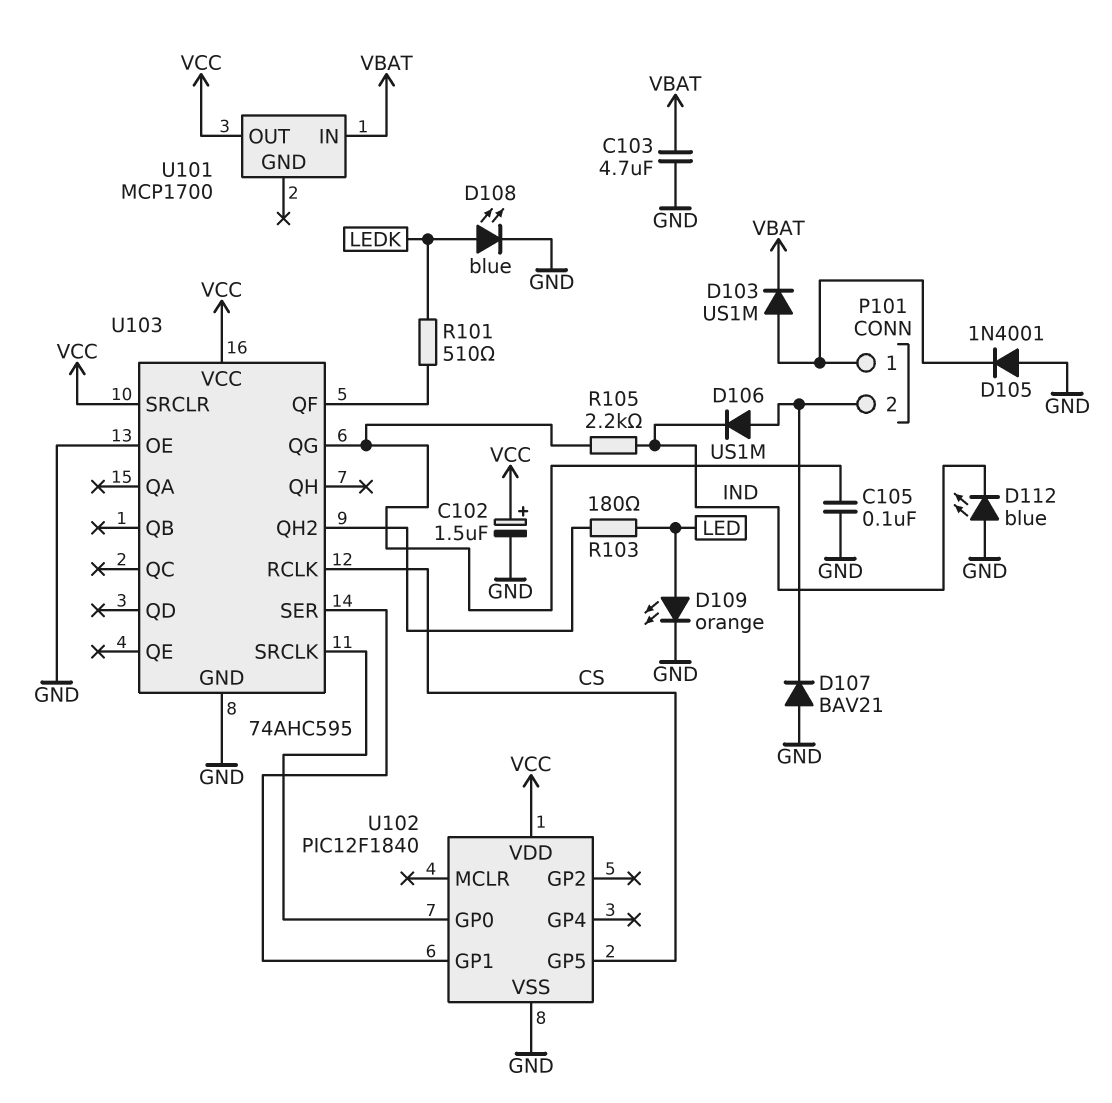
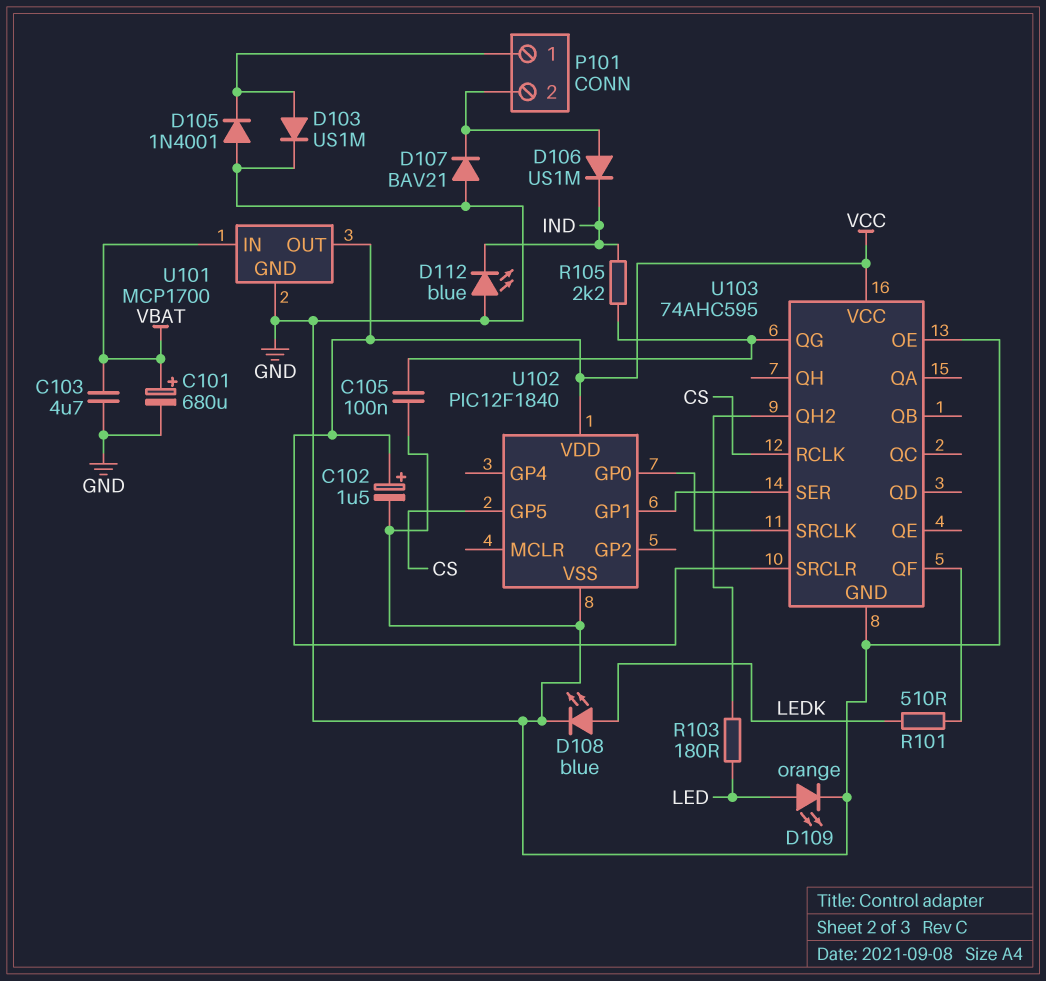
C101: none -> 680uF (plus VBAT, minus GND)
D103: diode US1M (A P101/1, K VBAT) -> diode US1M (A P101/1, K GND)
U101 pin GND: none -> GND

